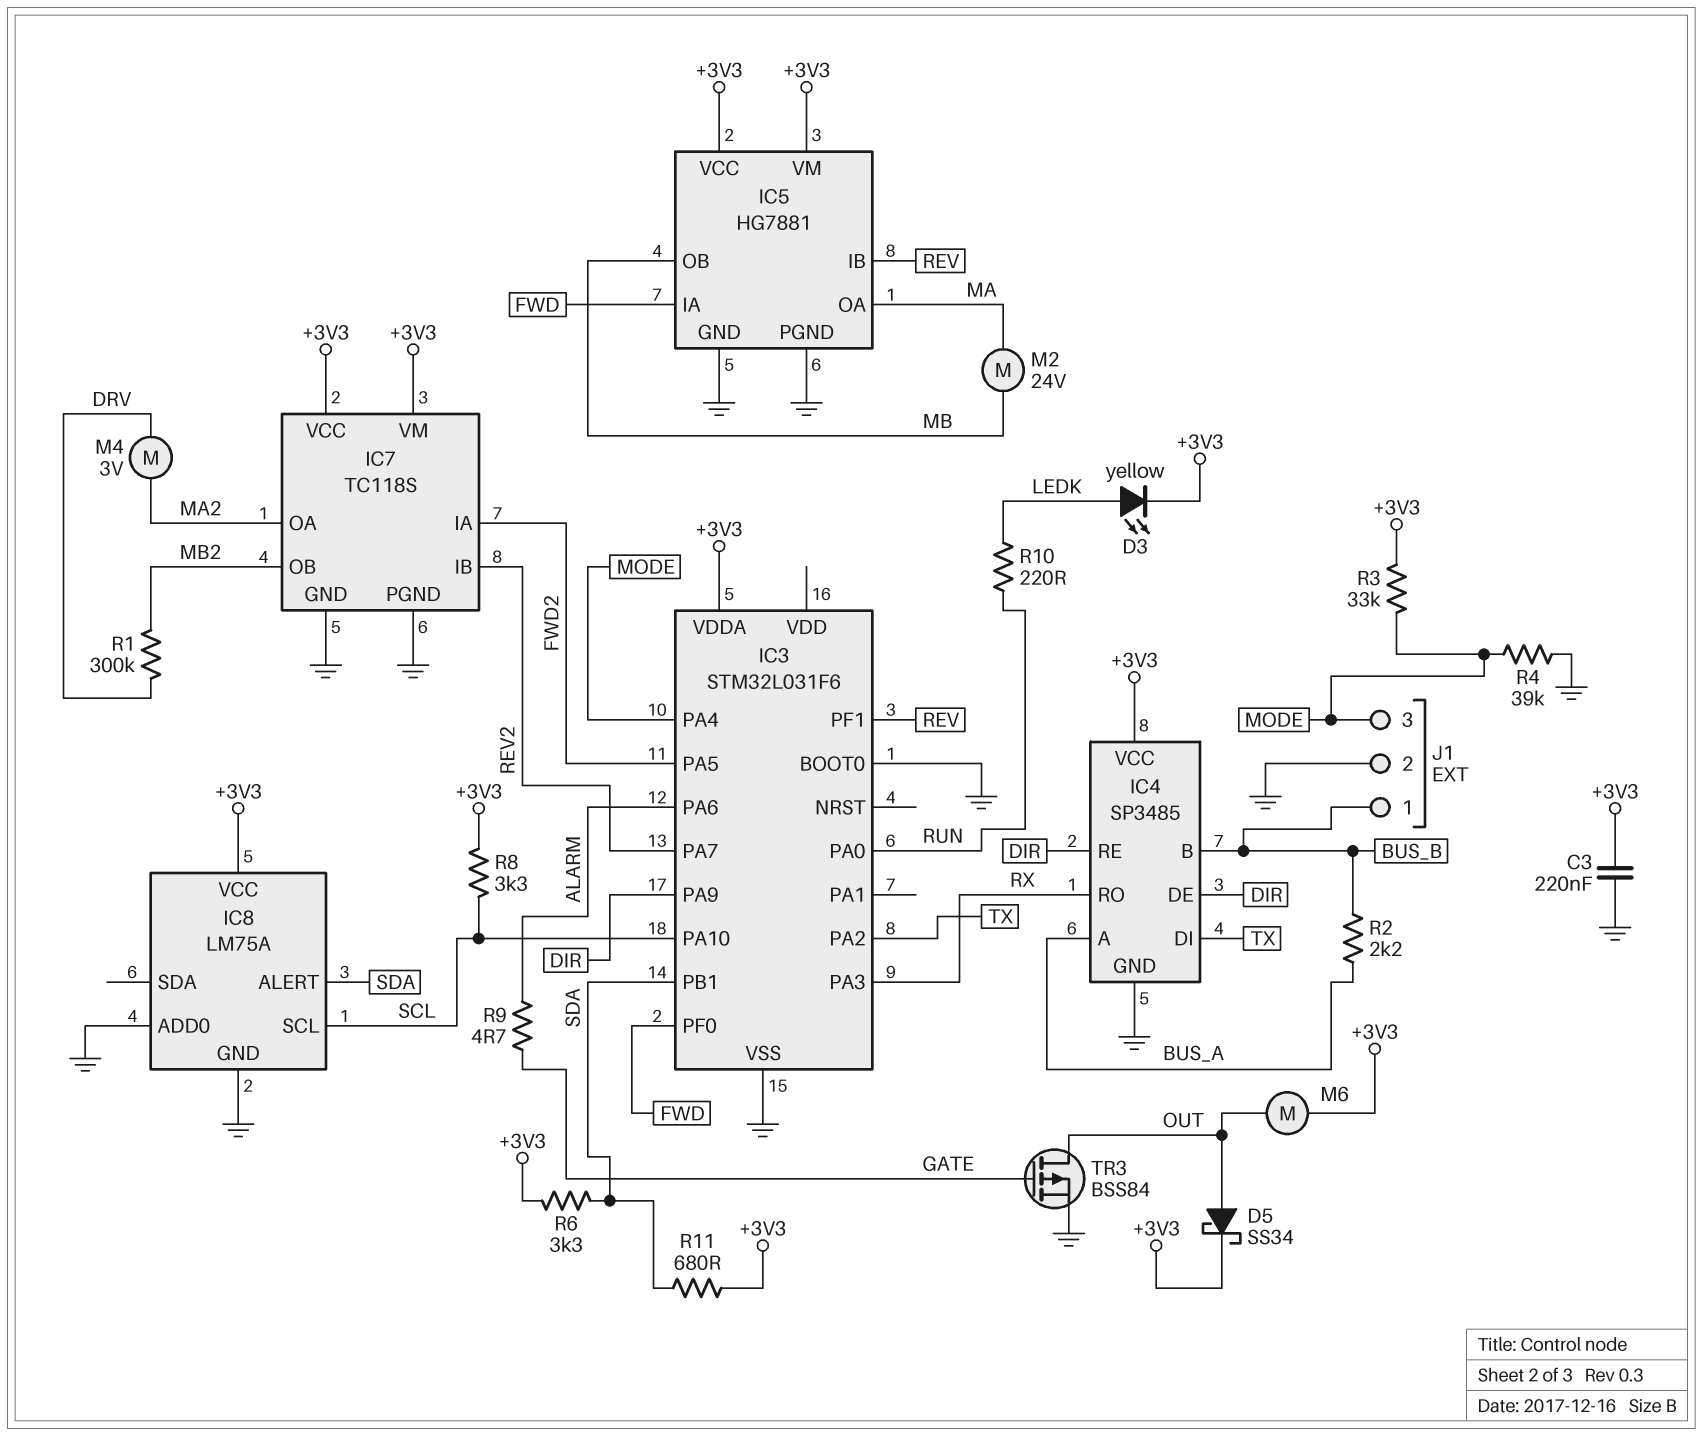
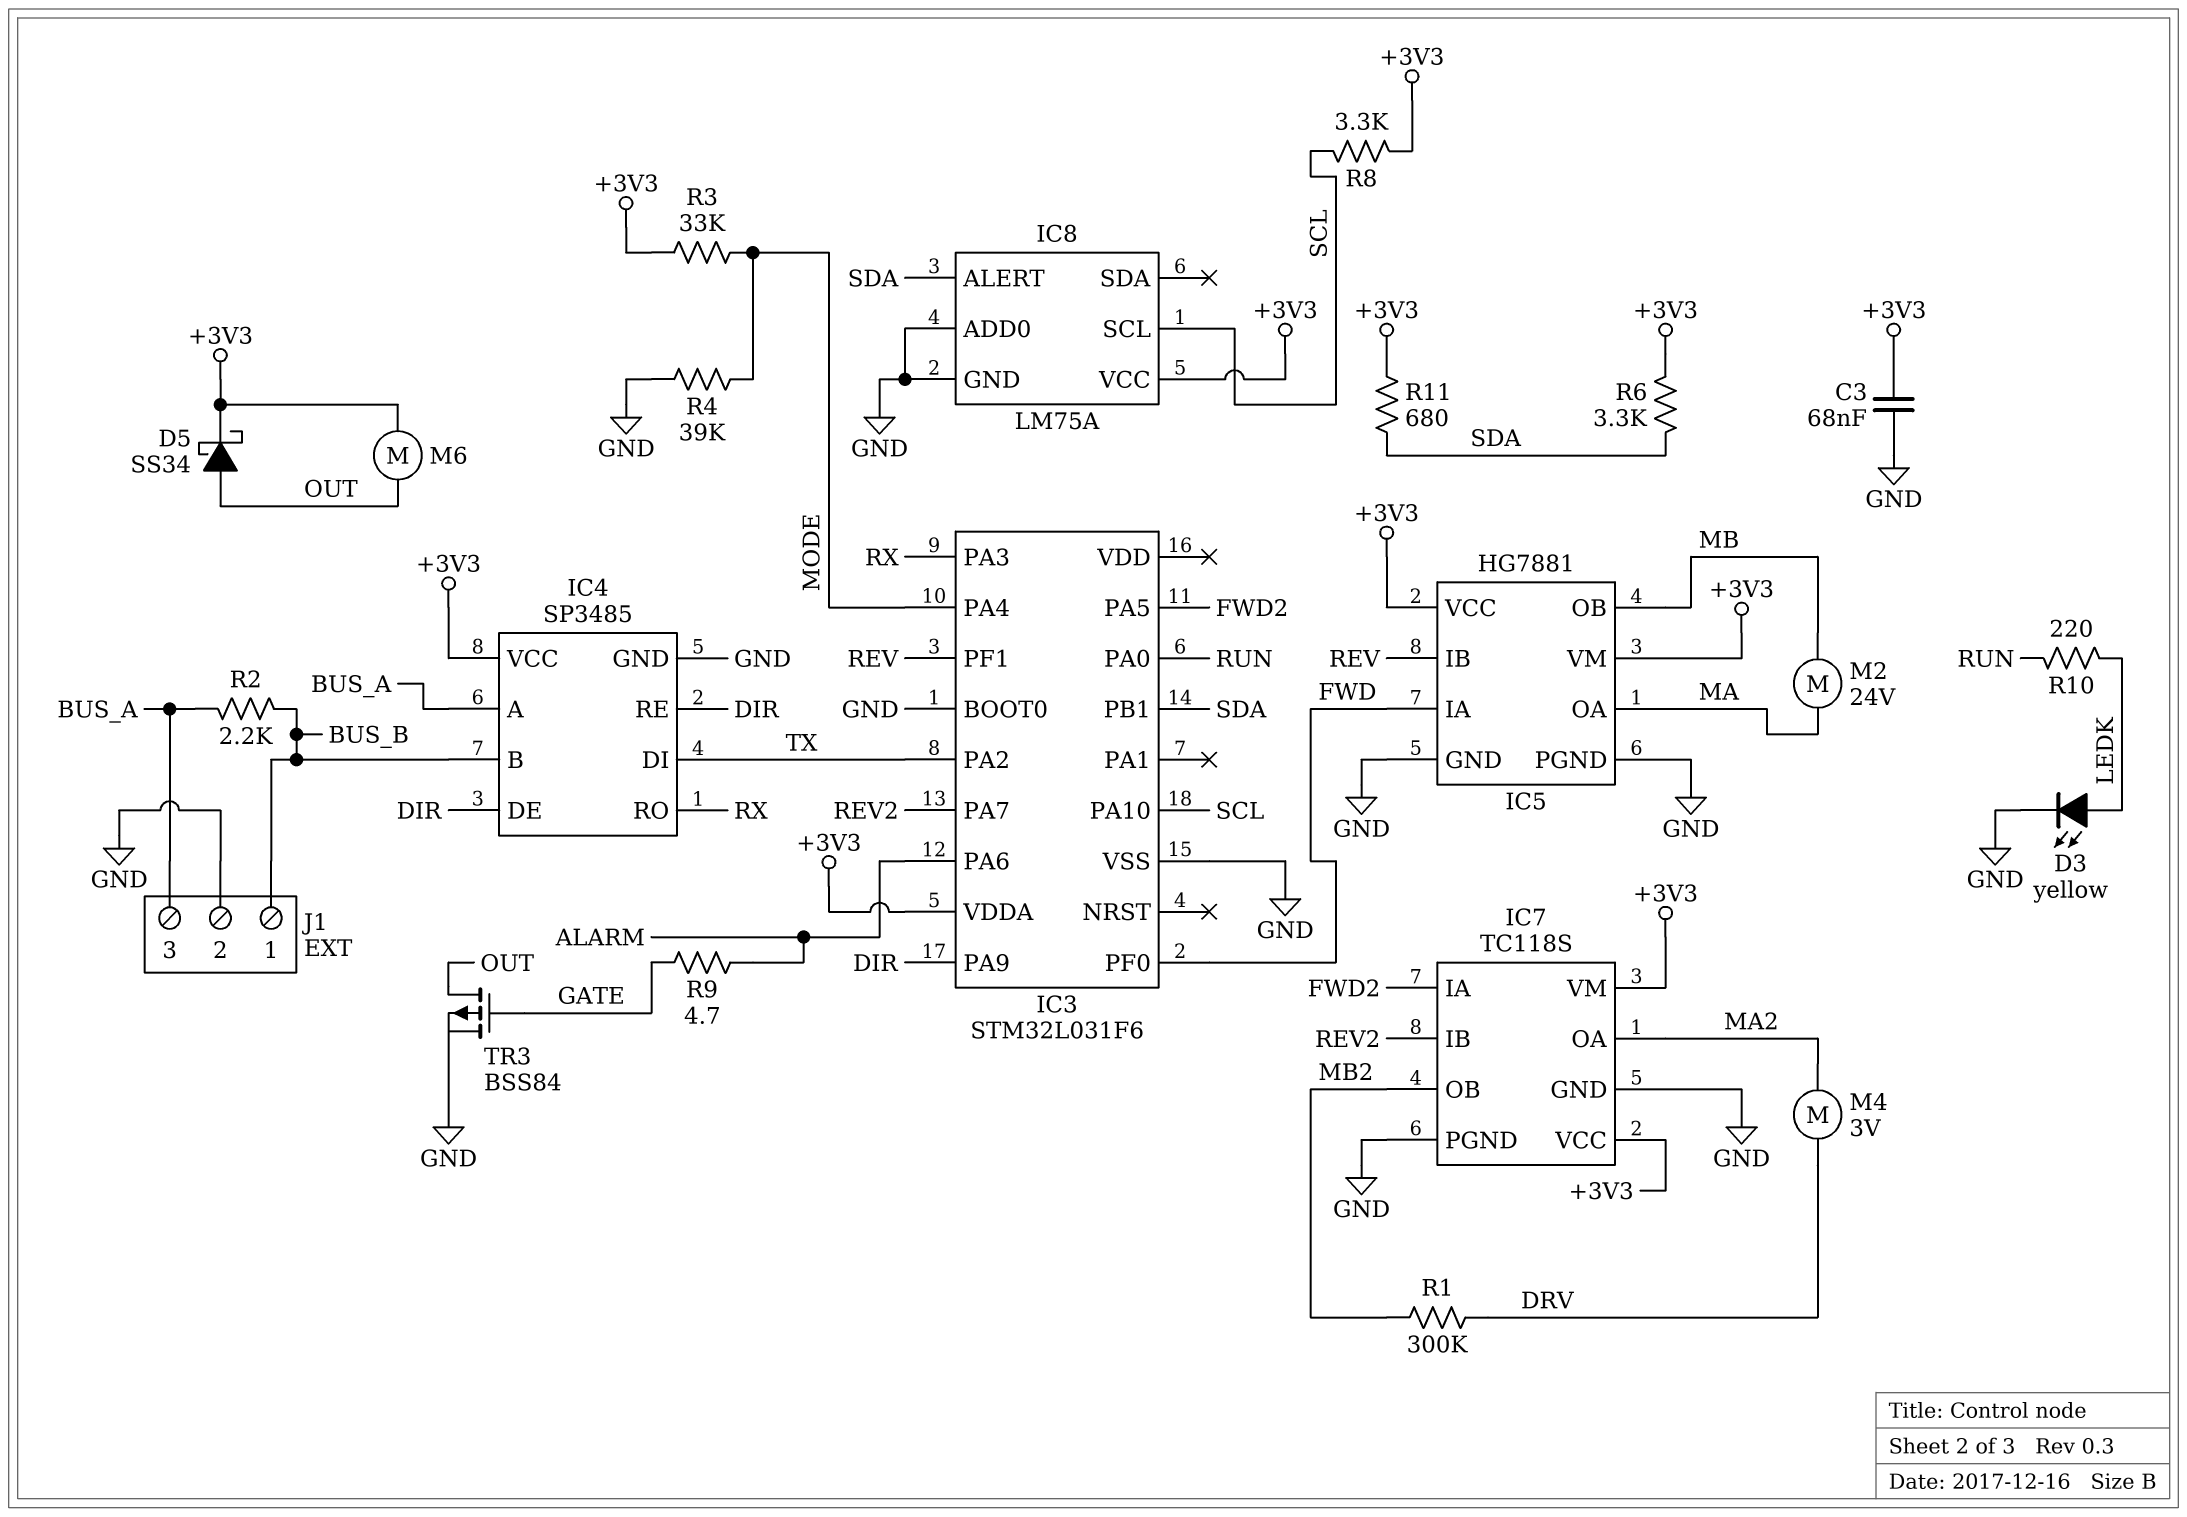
C3: 220nF (+3V3, GND) -> 68nF (+3V3, GND)
D3: LED yellow (A LEDK, K +3V3) -> LED yellow (A LEDK, K GND)
J1 pin 3: MODE -> BUS_A

